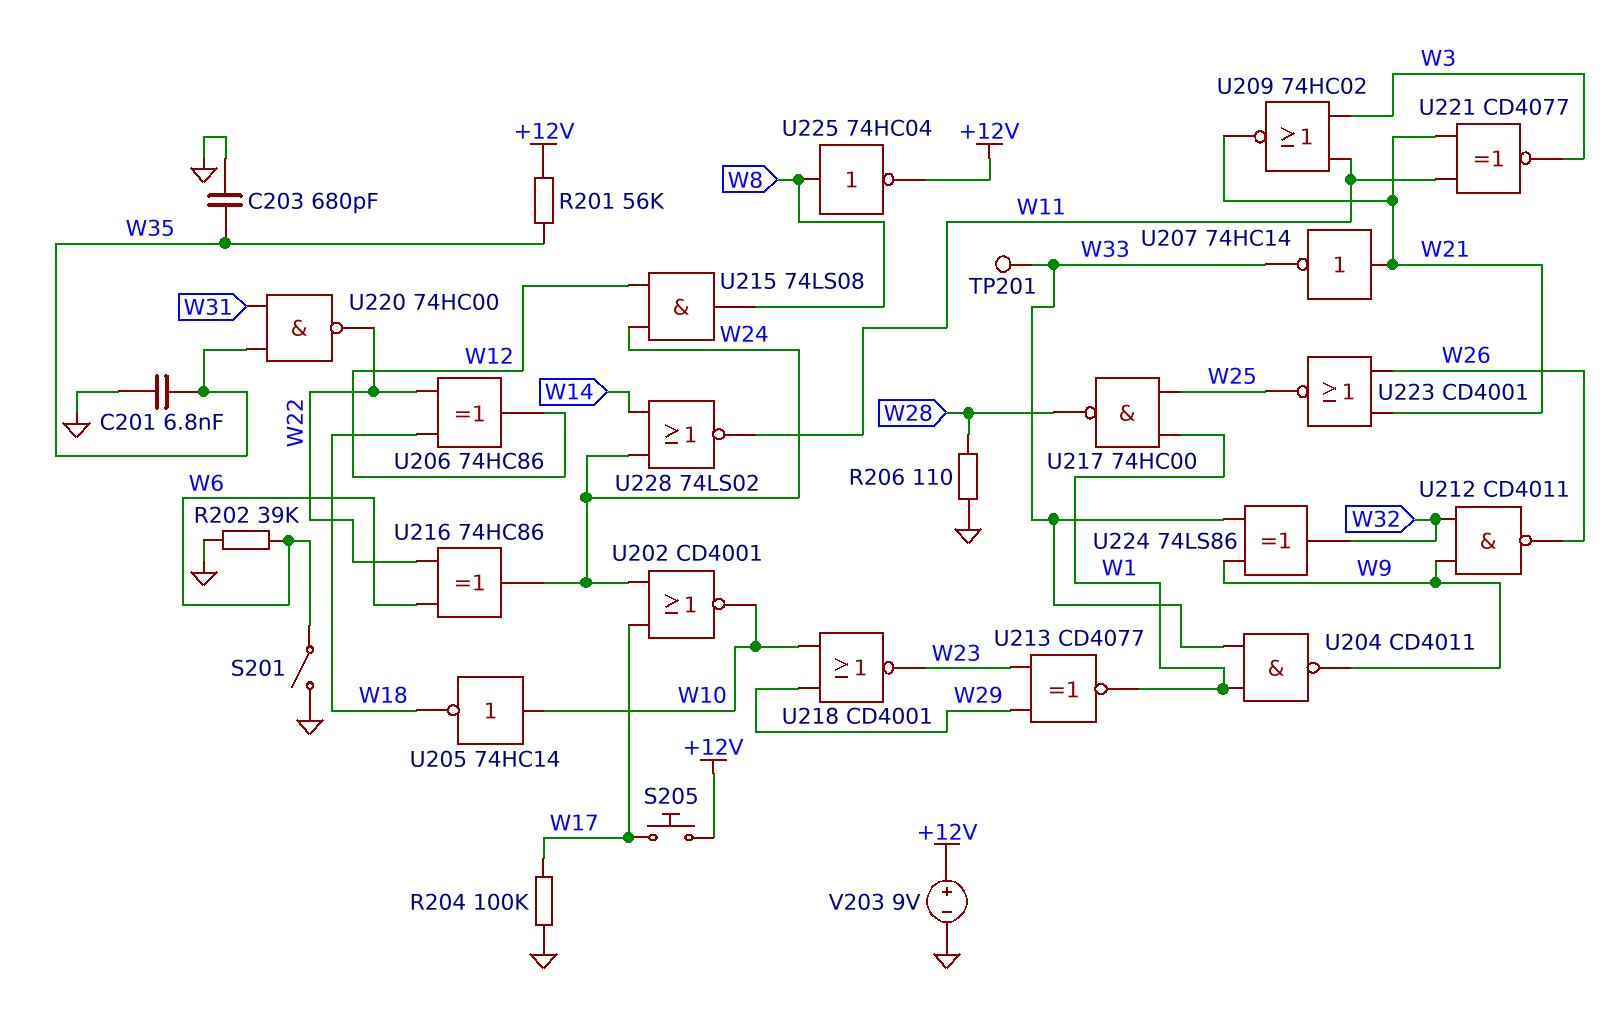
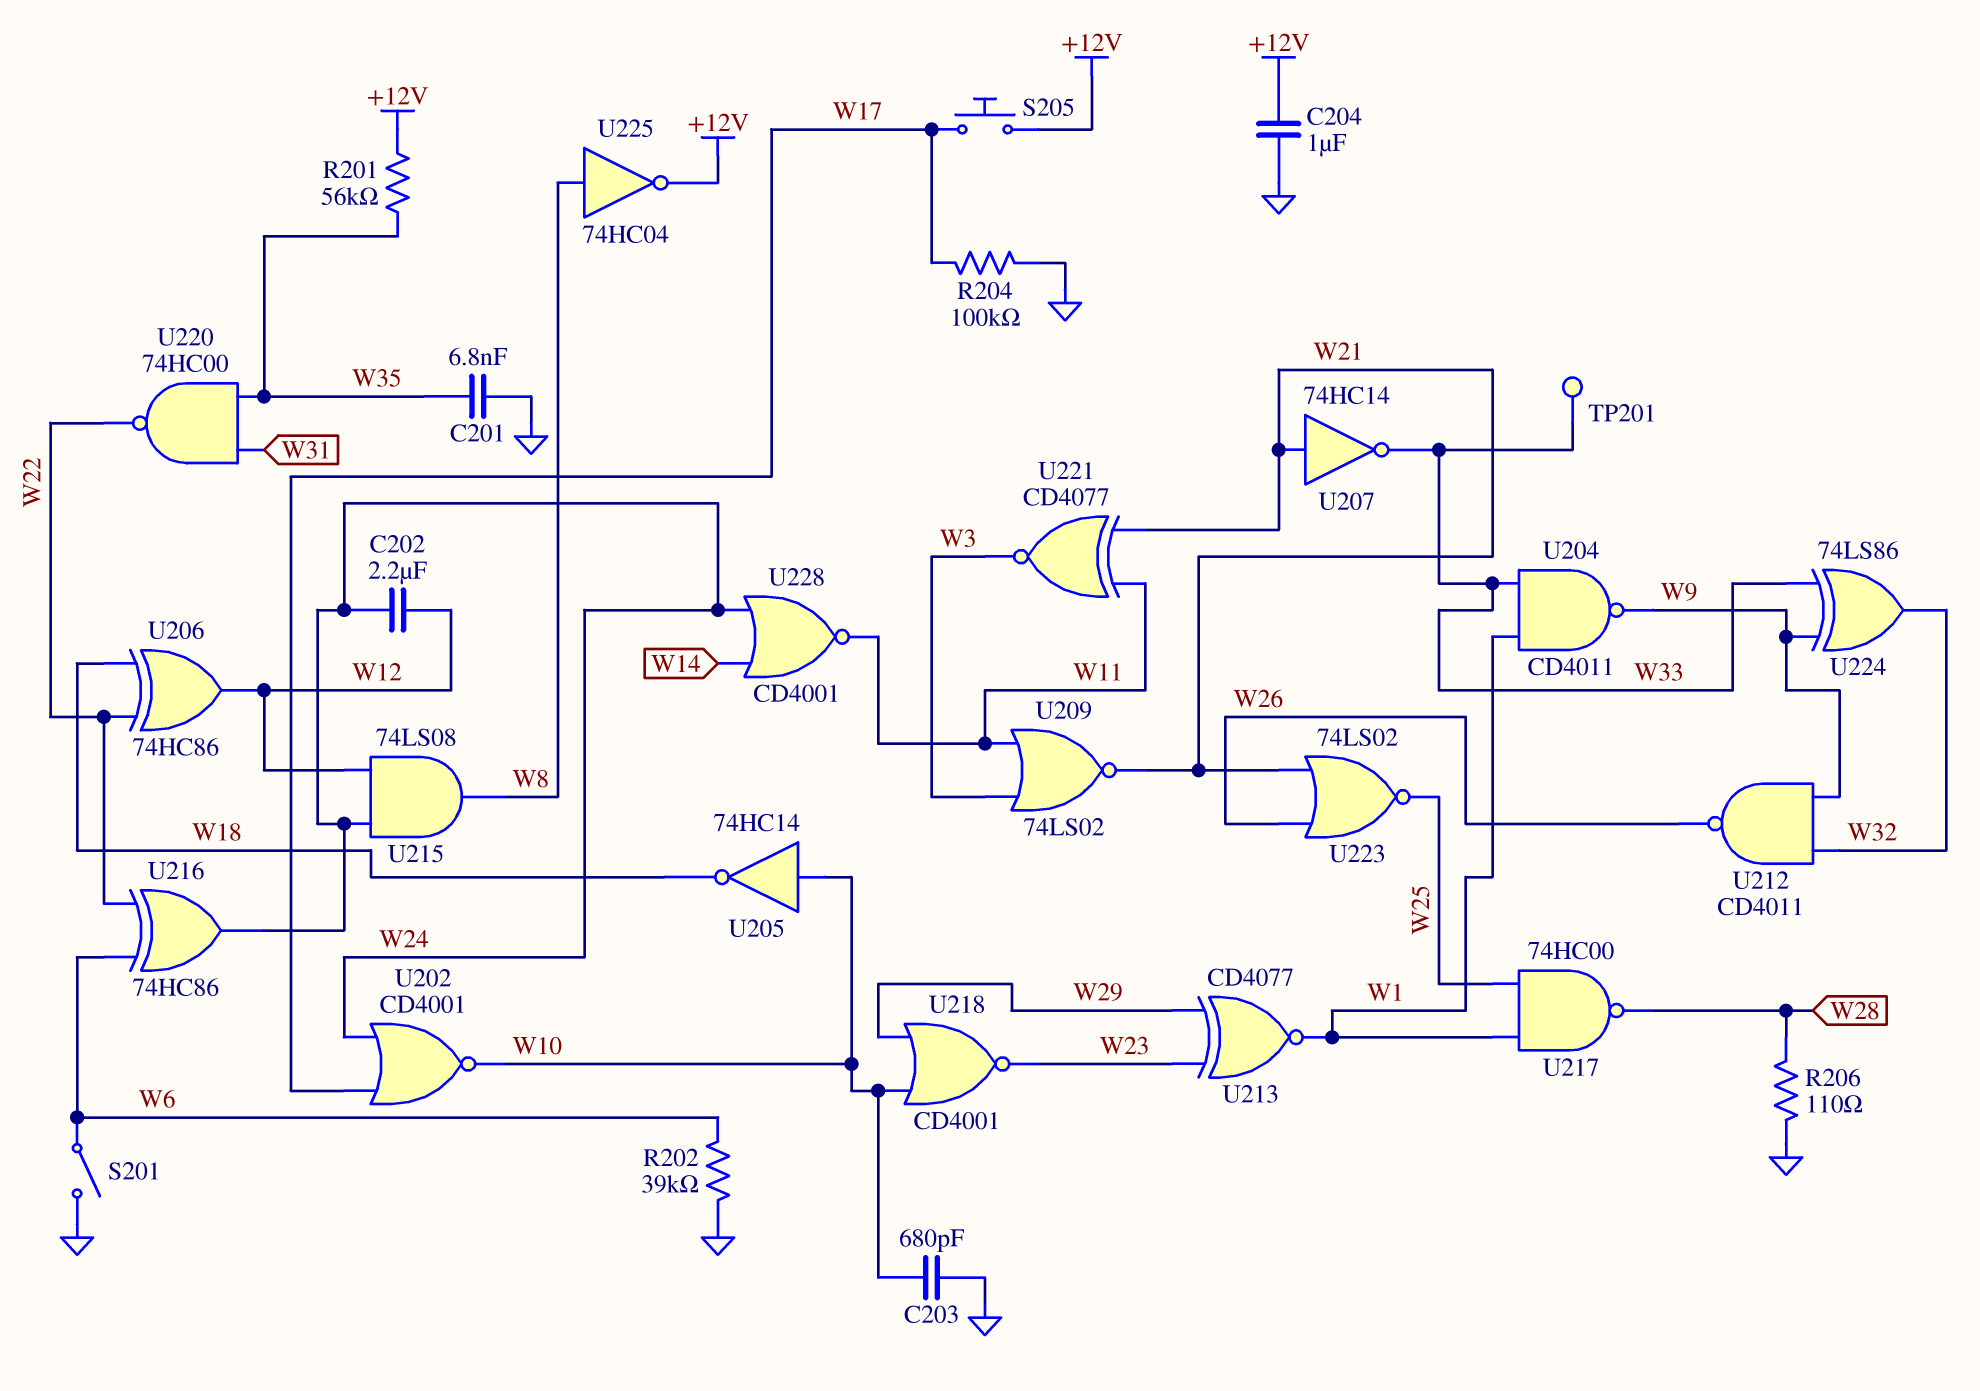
C202: none -> 2.2uF (W12, W24)
C203: 680pF (GND, W35) -> 680pF (GND, W10)
C204: none -> 1uF (+12V, GND)
U209: NOR 74HC02 (in W3, in W11, out W21) -> NOR 74LS02 (in W3, in W11, out W21)
U223: NOR CD4001 (in W21, in W26, out W25) -> NOR 74LS02 (in W21, in W26, out W25)
U228: NOR 74LS02 (in W14, in W24, out W11) -> NOR CD4001 (in W14, in W24, out W11)
V203: 9V (plus +12V, minus GND) -> none

